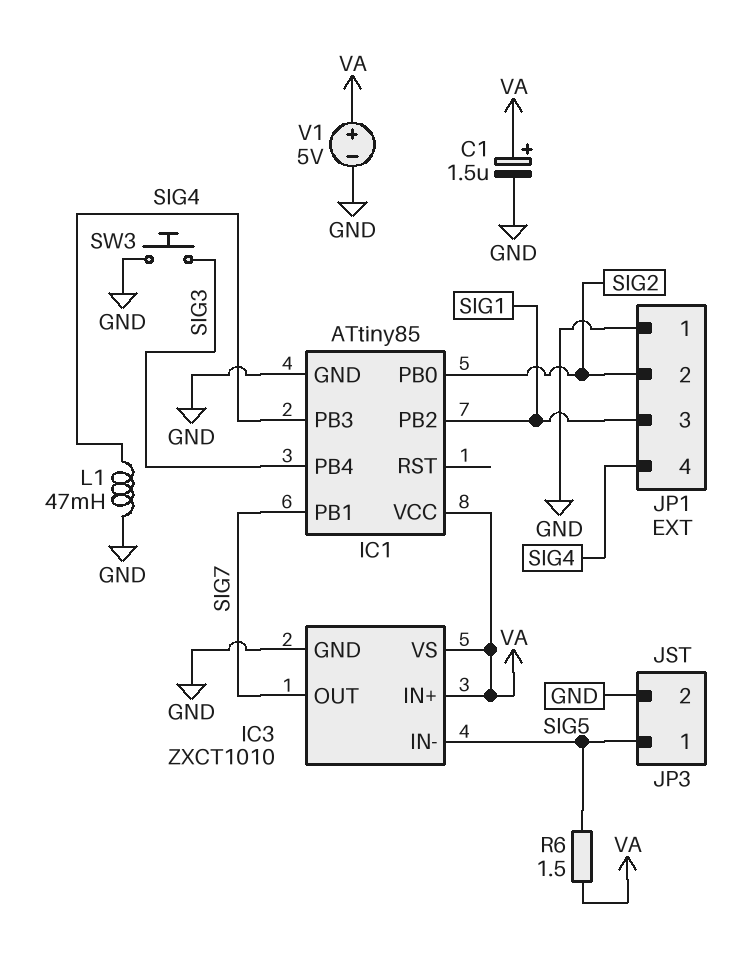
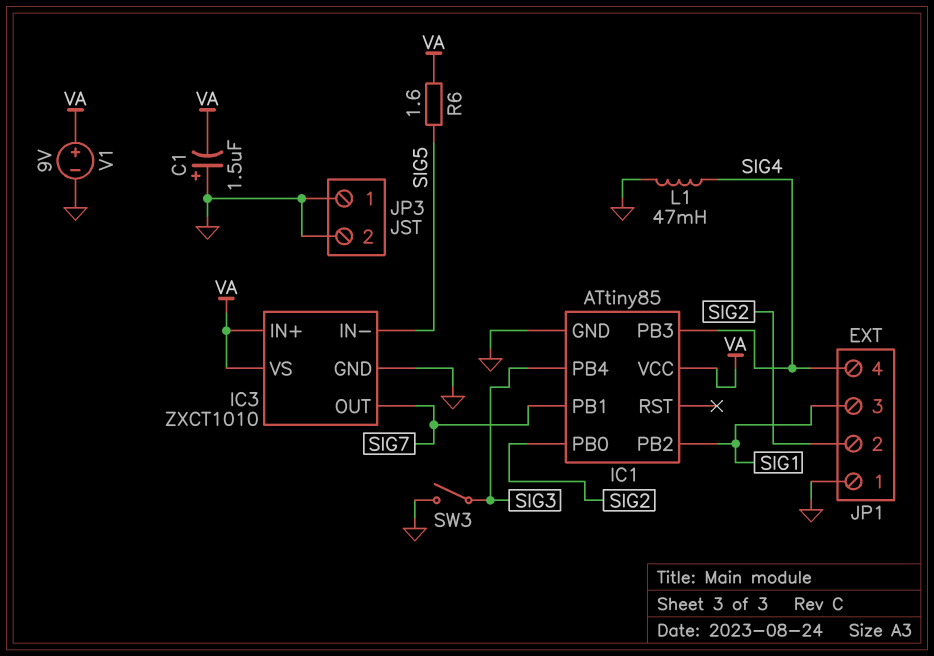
C1: 1.5uF (plus VA, minus GND) -> 1.5uF (plus GND, minus VA)
JP3 pin 1: SIG5 -> GND
R6: 1.5 (SIG5, VA) -> 1.6 (SIG5, VA)
SW3: button (GND, SIG3) -> switch (GND, SIG3)
V1: 5V (plus VA, minus GND) -> 9V (plus VA, minus GND)

